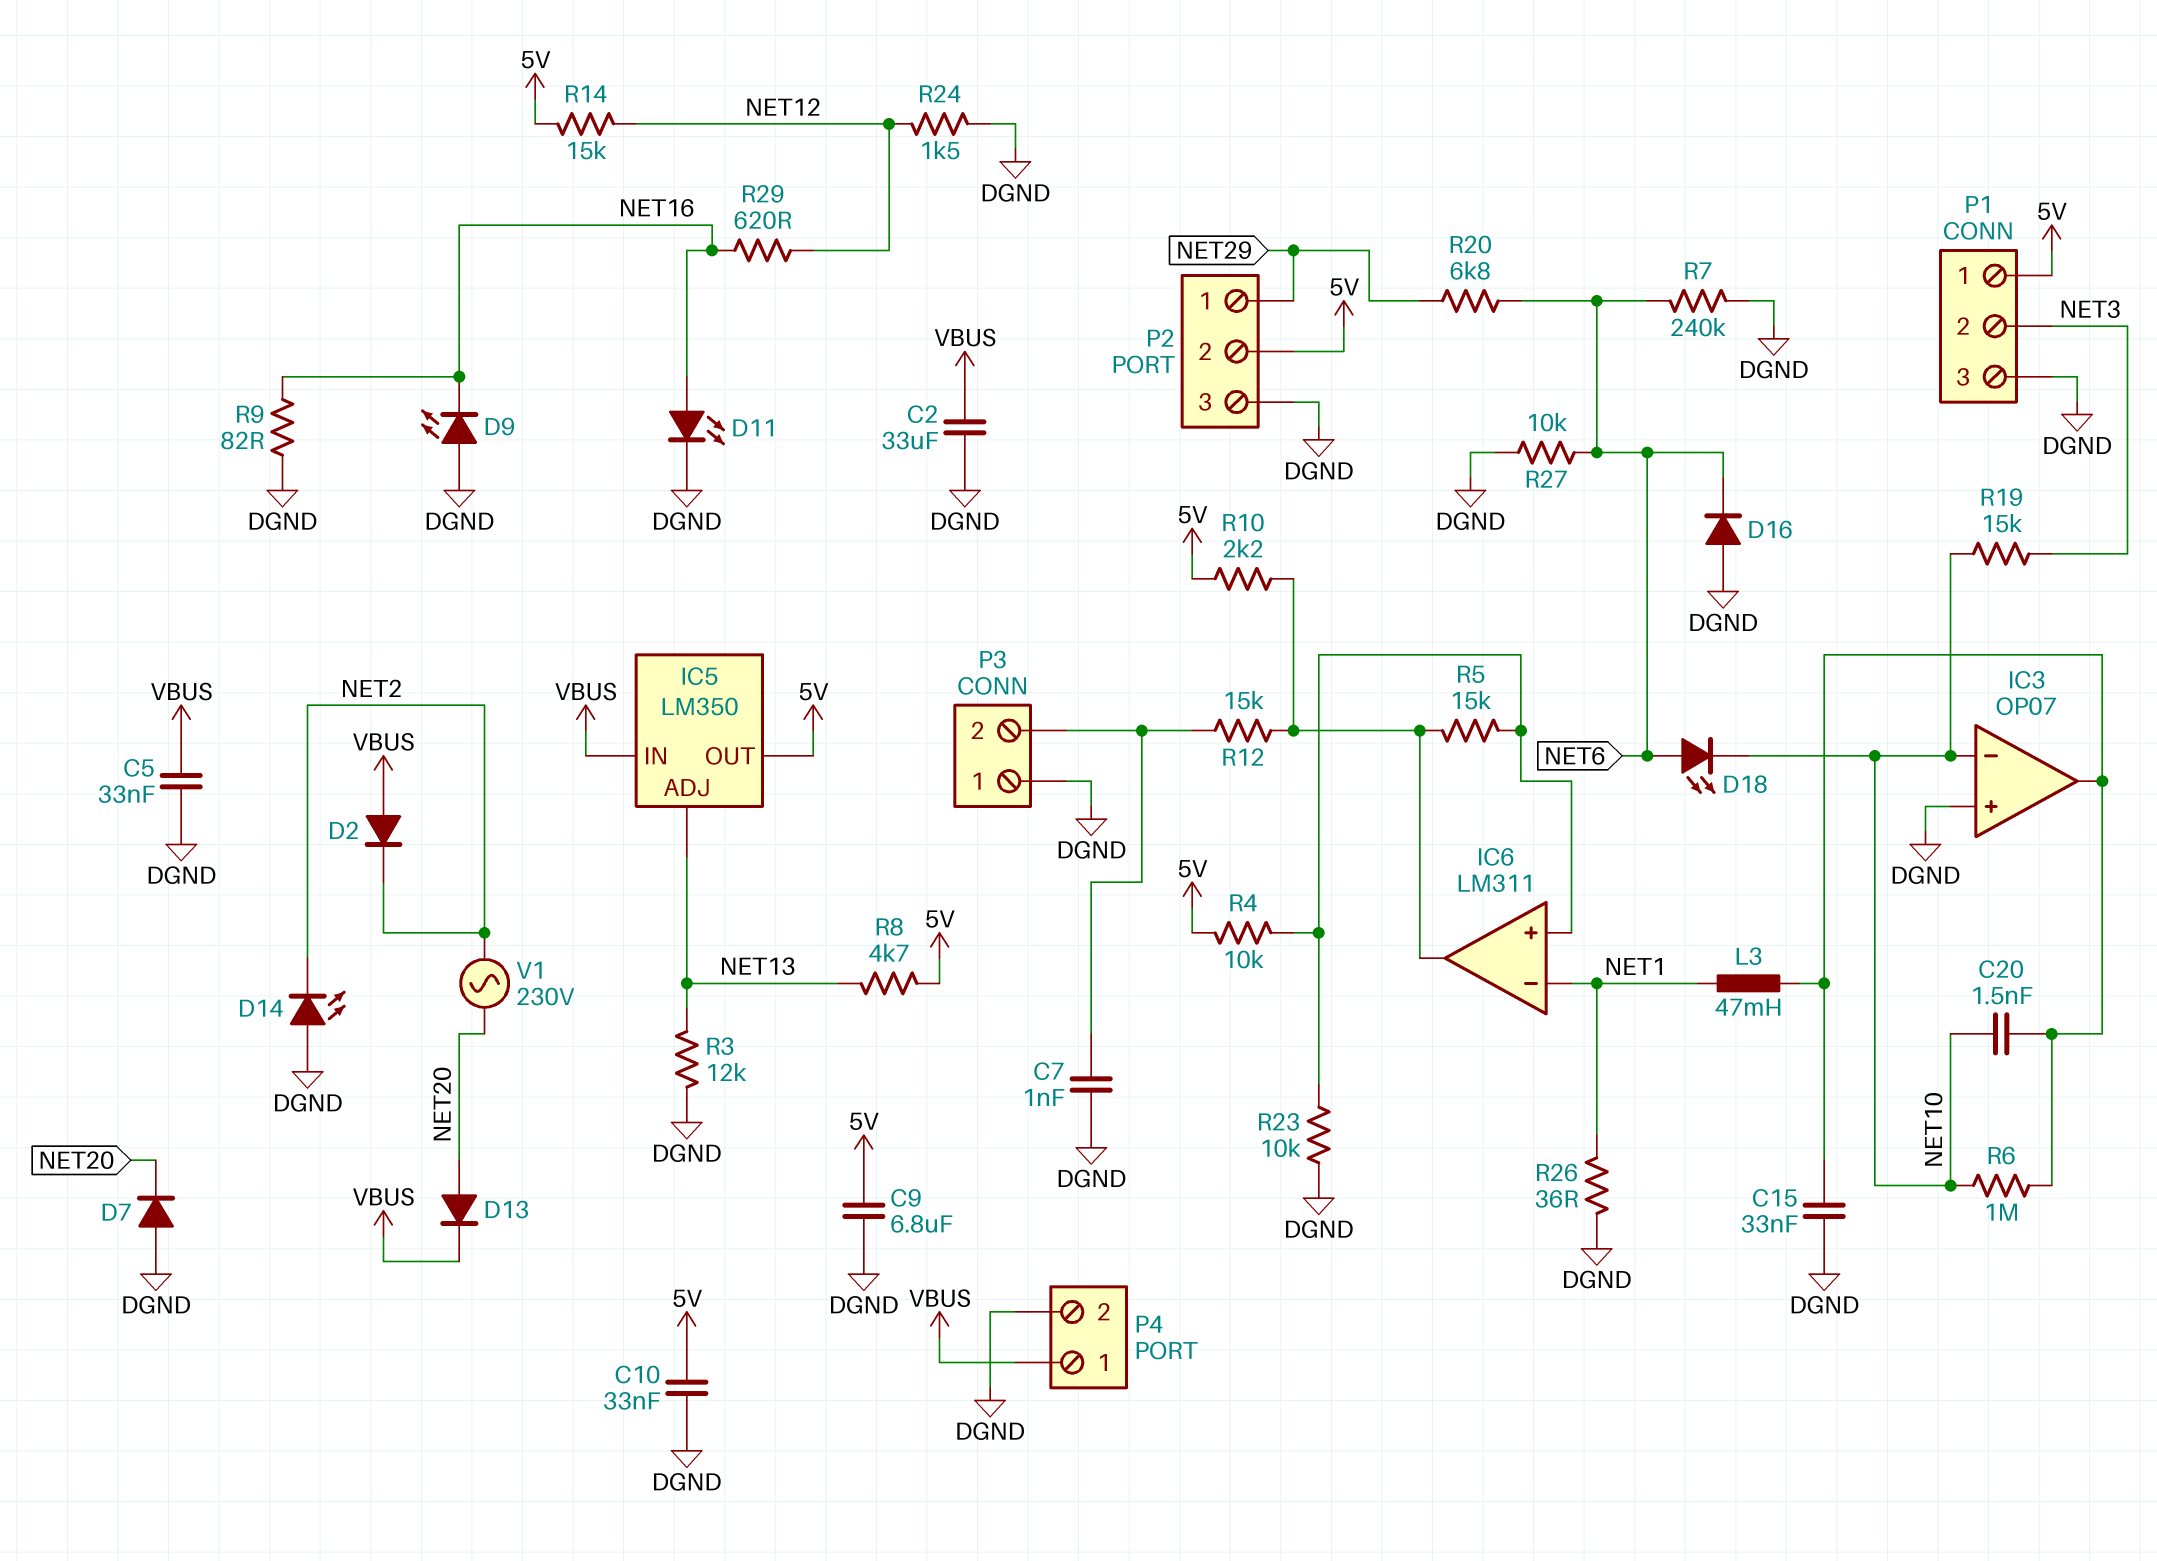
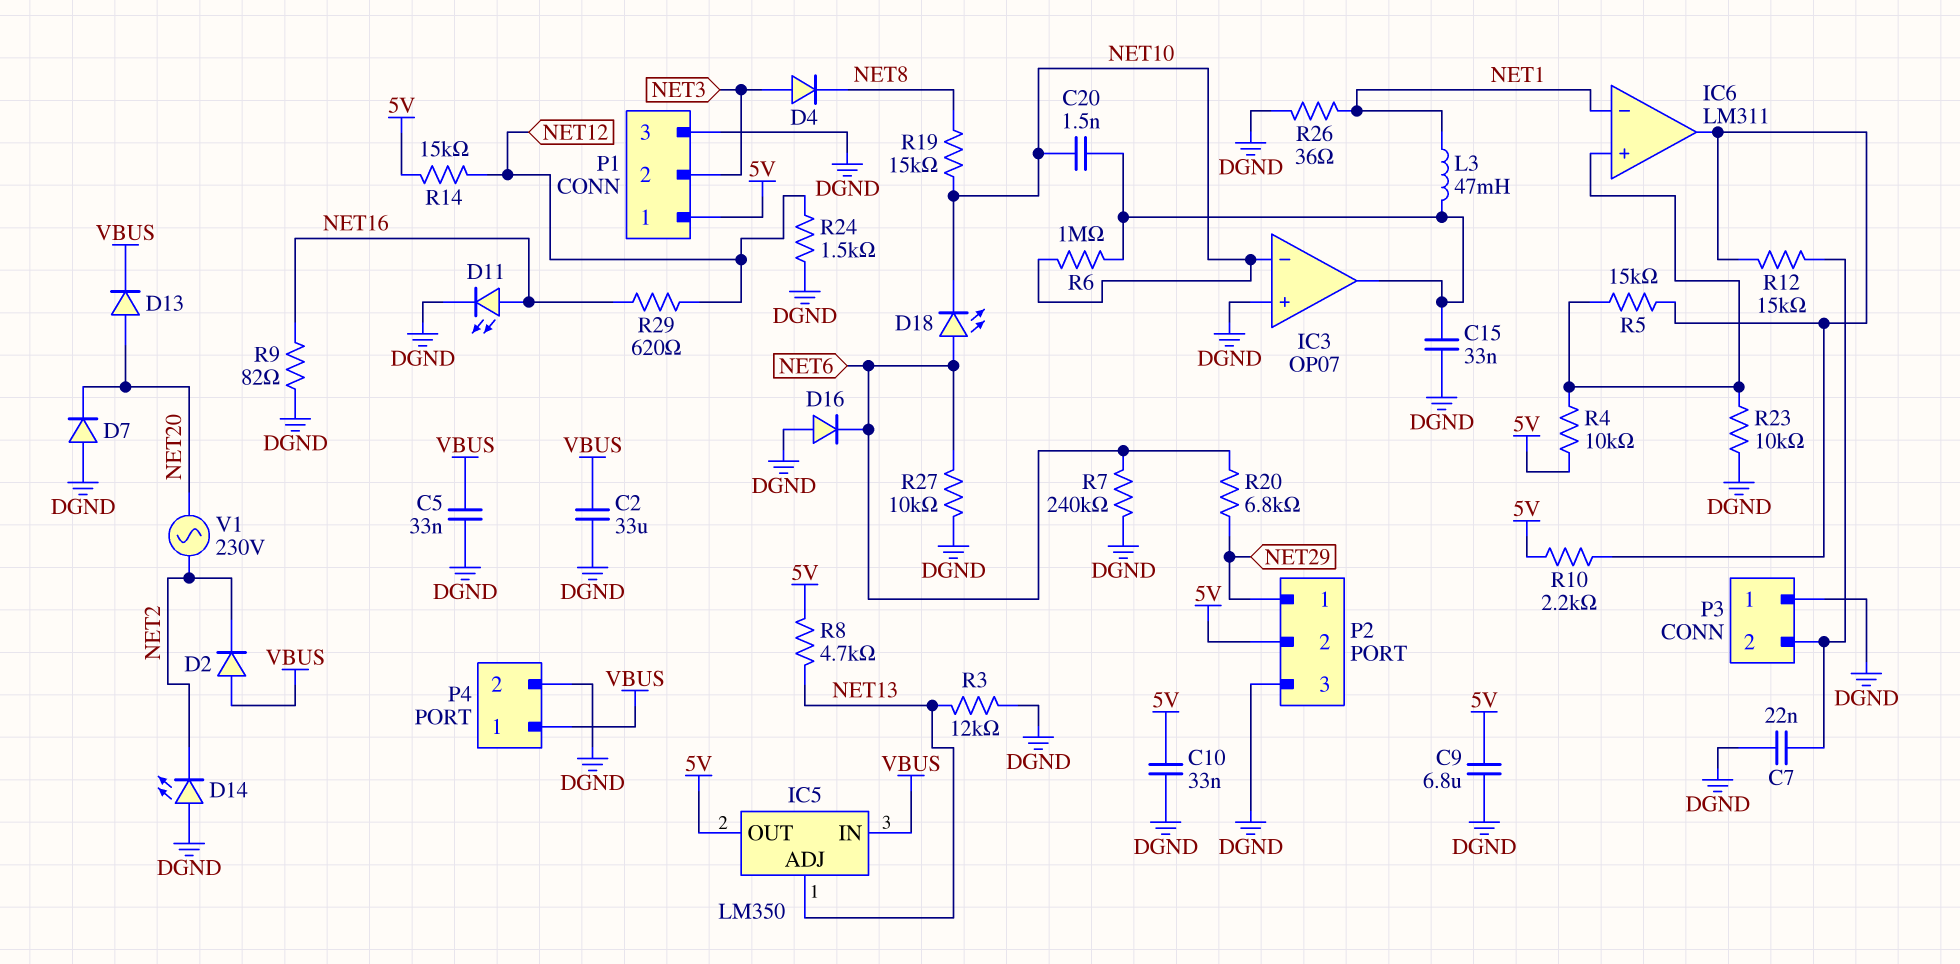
C7: 1nF (DGND, P3/2) -> 22nF (DGND, P3/2)
D4: none -> diode (A NET3, K NET8)
D9: LED (A DGND, K NET16) -> none
R19: 15k (NET3, NET10) -> 15k (NET8, NET10)

